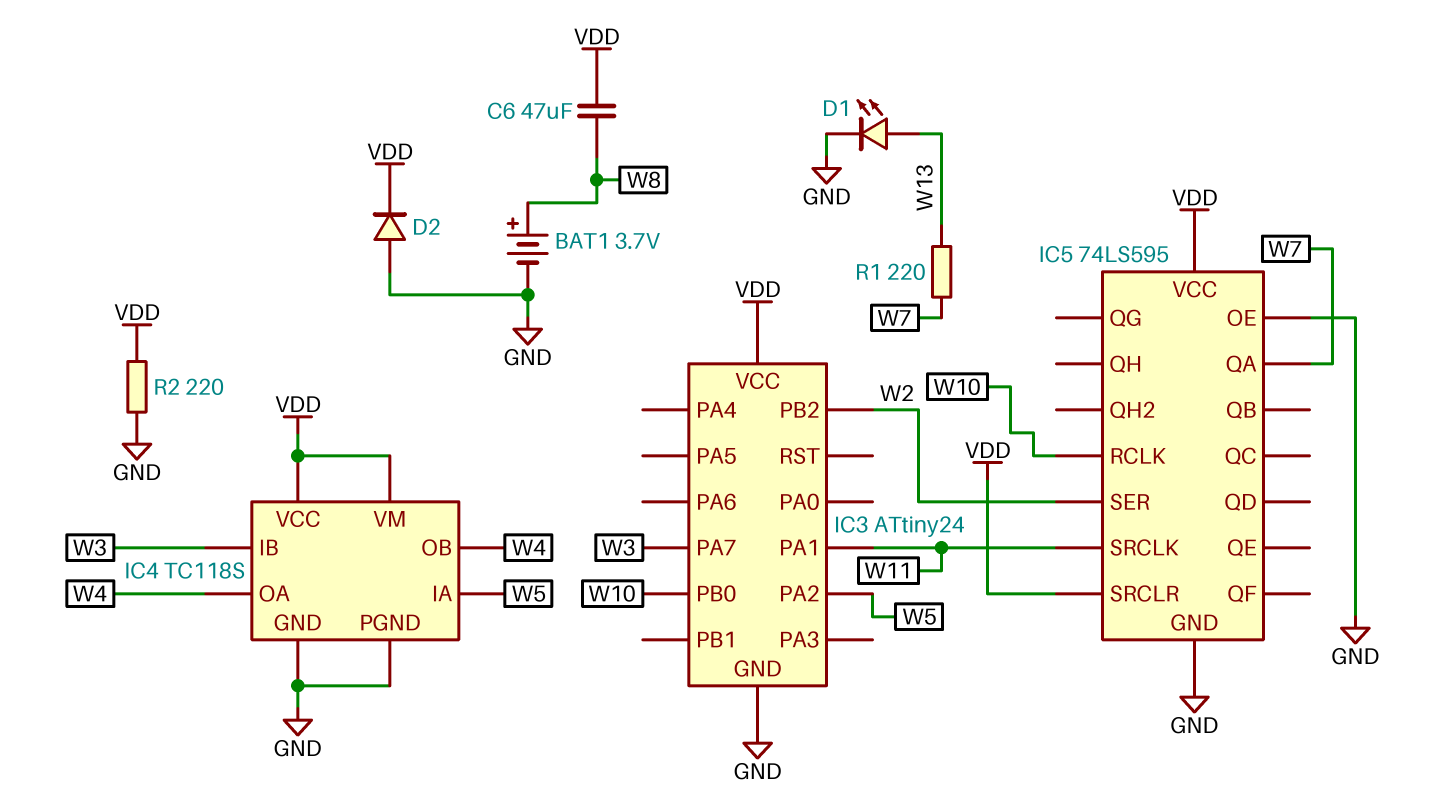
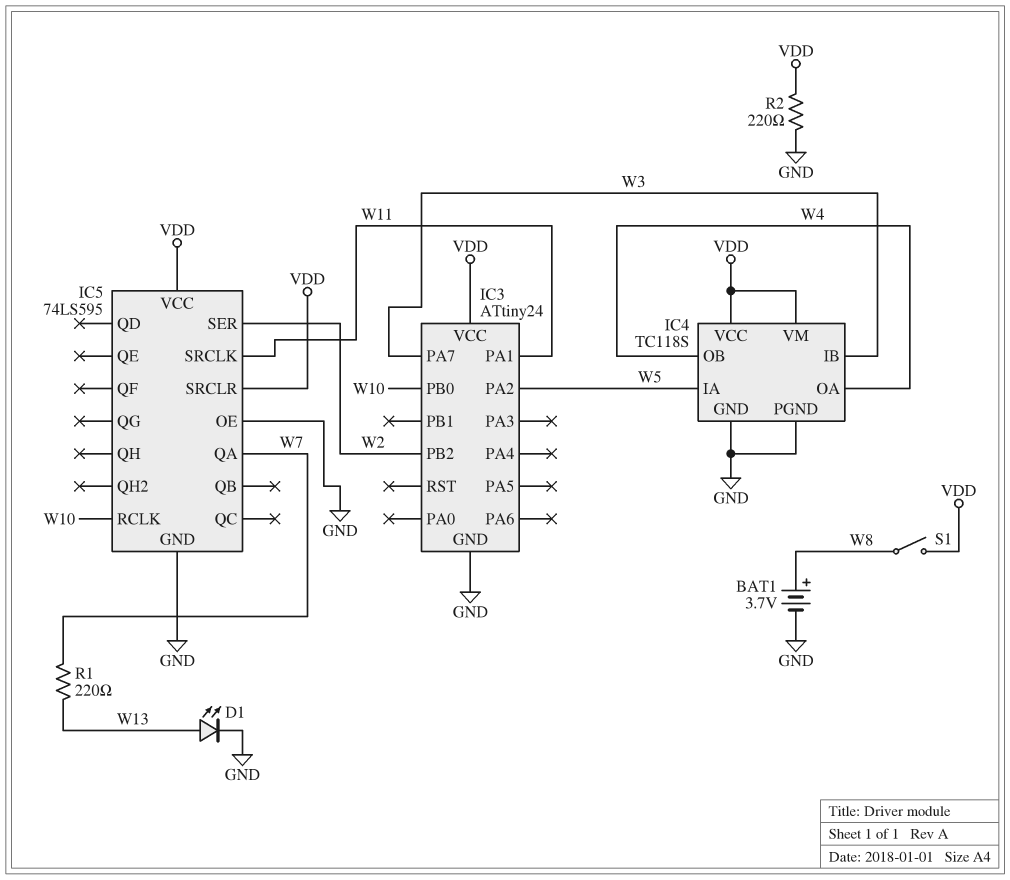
C6: 47uF (VDD, W8) -> none
D2: diode (A GND, K VDD) -> none
S1: none -> switch (VDD, W8)

